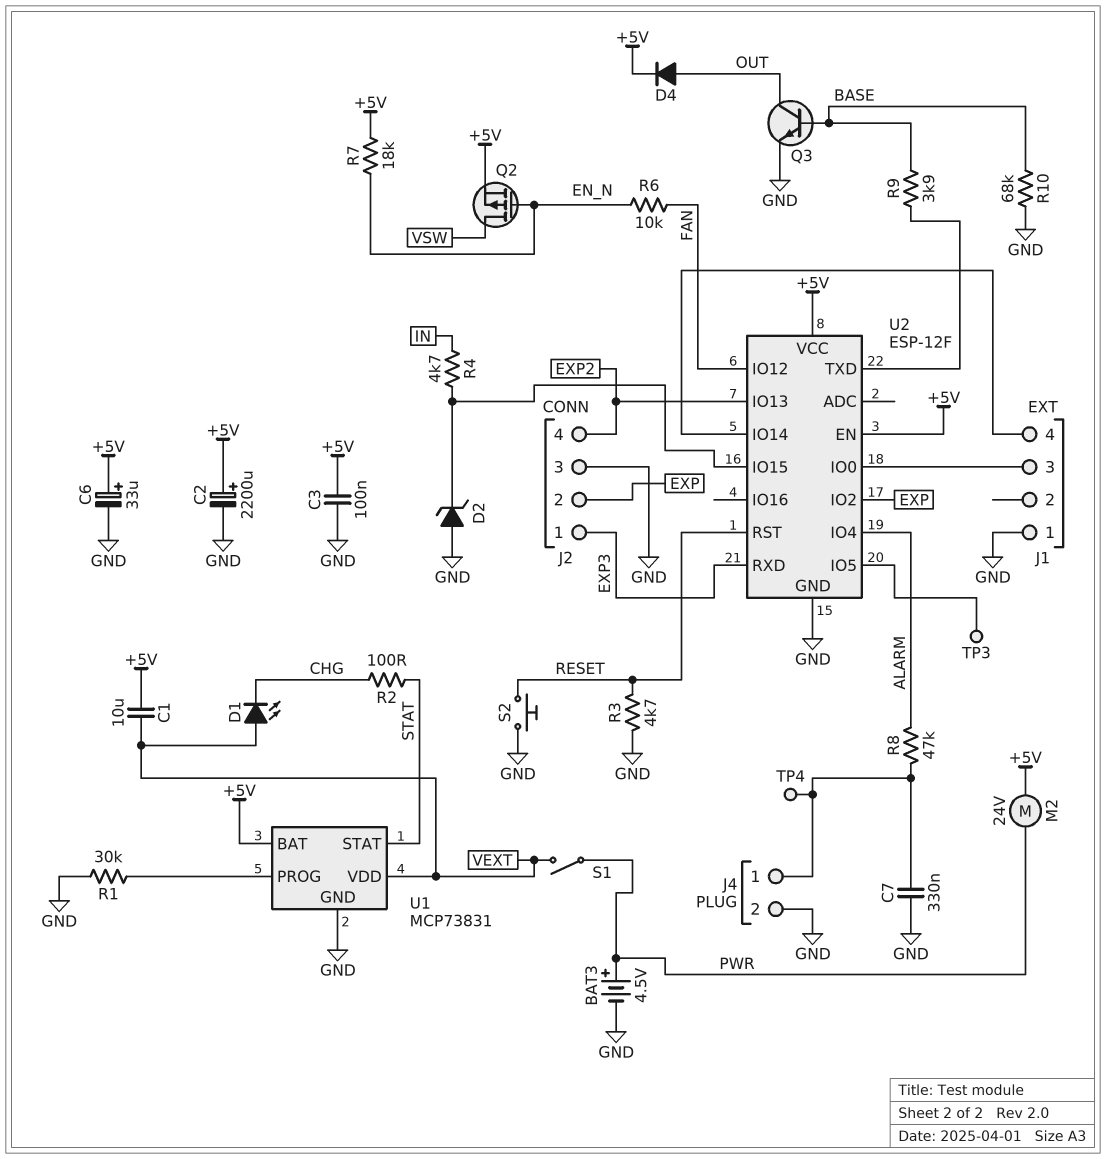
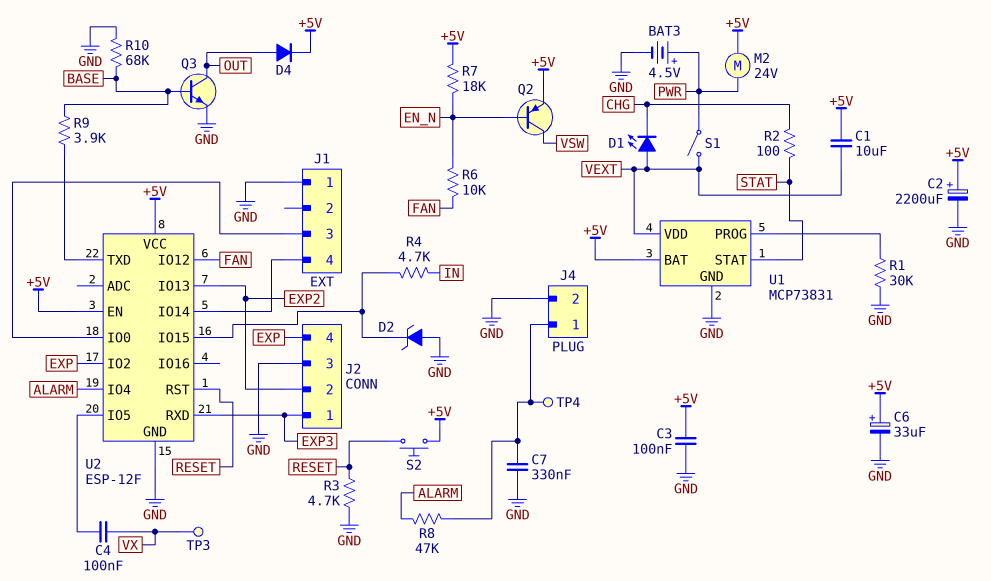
C4: none -> 100nF (U2/IO5, VX)
J2 pin 2: EXP -> EXP2
J2 pin 4: EXP2 -> EXP
Q2: PMOS (G EN_N, D VSW, S +5V) -> PNP (B EN_N, C VSW, E +5V)
S2: button (GND, RESET) -> button (+5V, RESET)
TP3: test point (U2/IO5) -> test point (VX)

